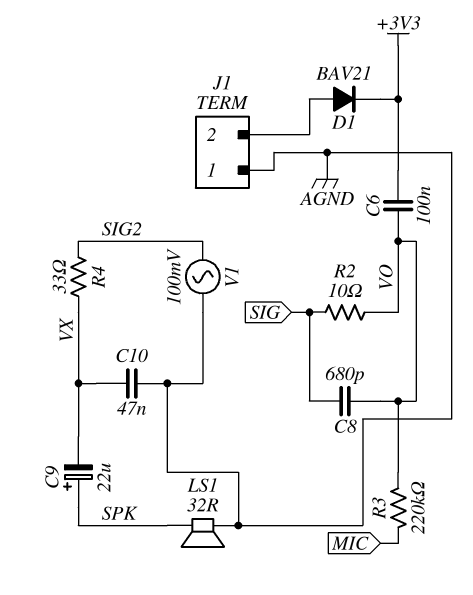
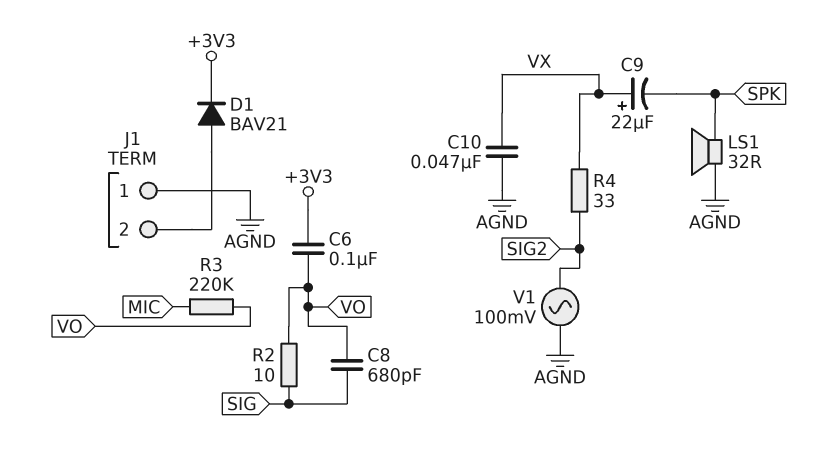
C9: 22uF (plus SPK, minus VX) -> 22uF (plus VX, minus SPK)

